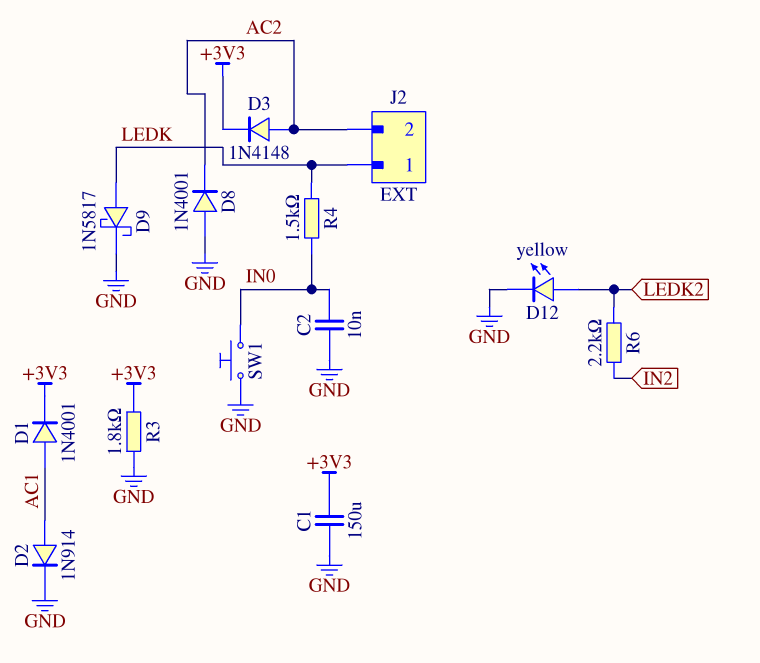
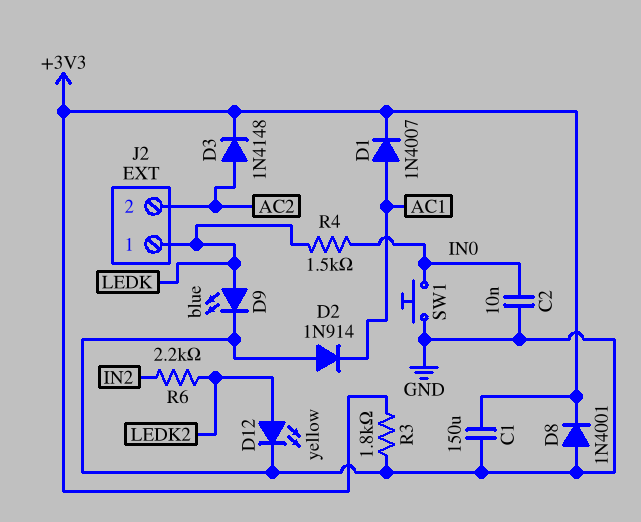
D1: diode 1N4001 (A AC1, K +3V3) -> diode 1N4007 (A AC1, K +3V3)
D2: diode 1N914 (A AC1, K GND) -> diode 1N914 (A GND, K AC1)
D8: diode 1N4001 (A GND, K AC2) -> diode 1N4001 (A GND, K +3V3)
D9: schottky 1N5817 (A LEDK, K GND) -> LED blue (A LEDK, K GND)

